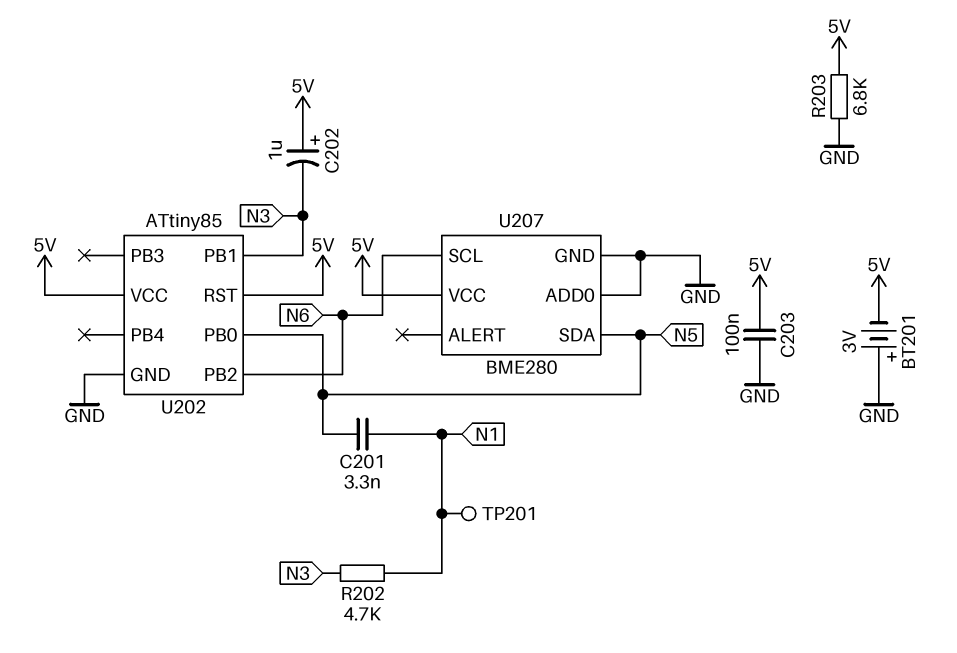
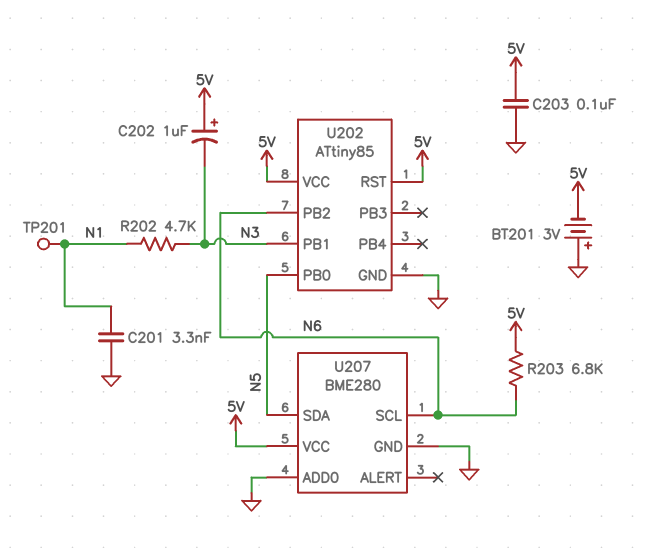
C201: 3.3nF (N1, N5) -> 3.3nF (GND, N1)
R203: 6.8k (5V, GND) -> 6.8k (5V, N6)

